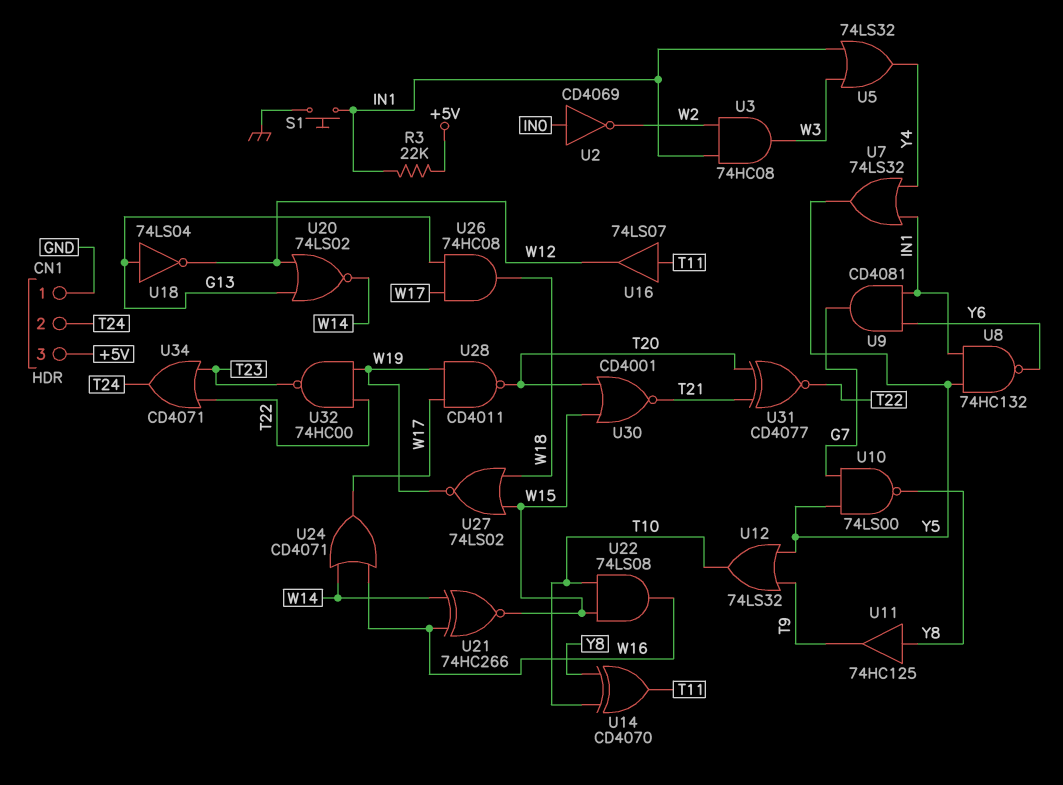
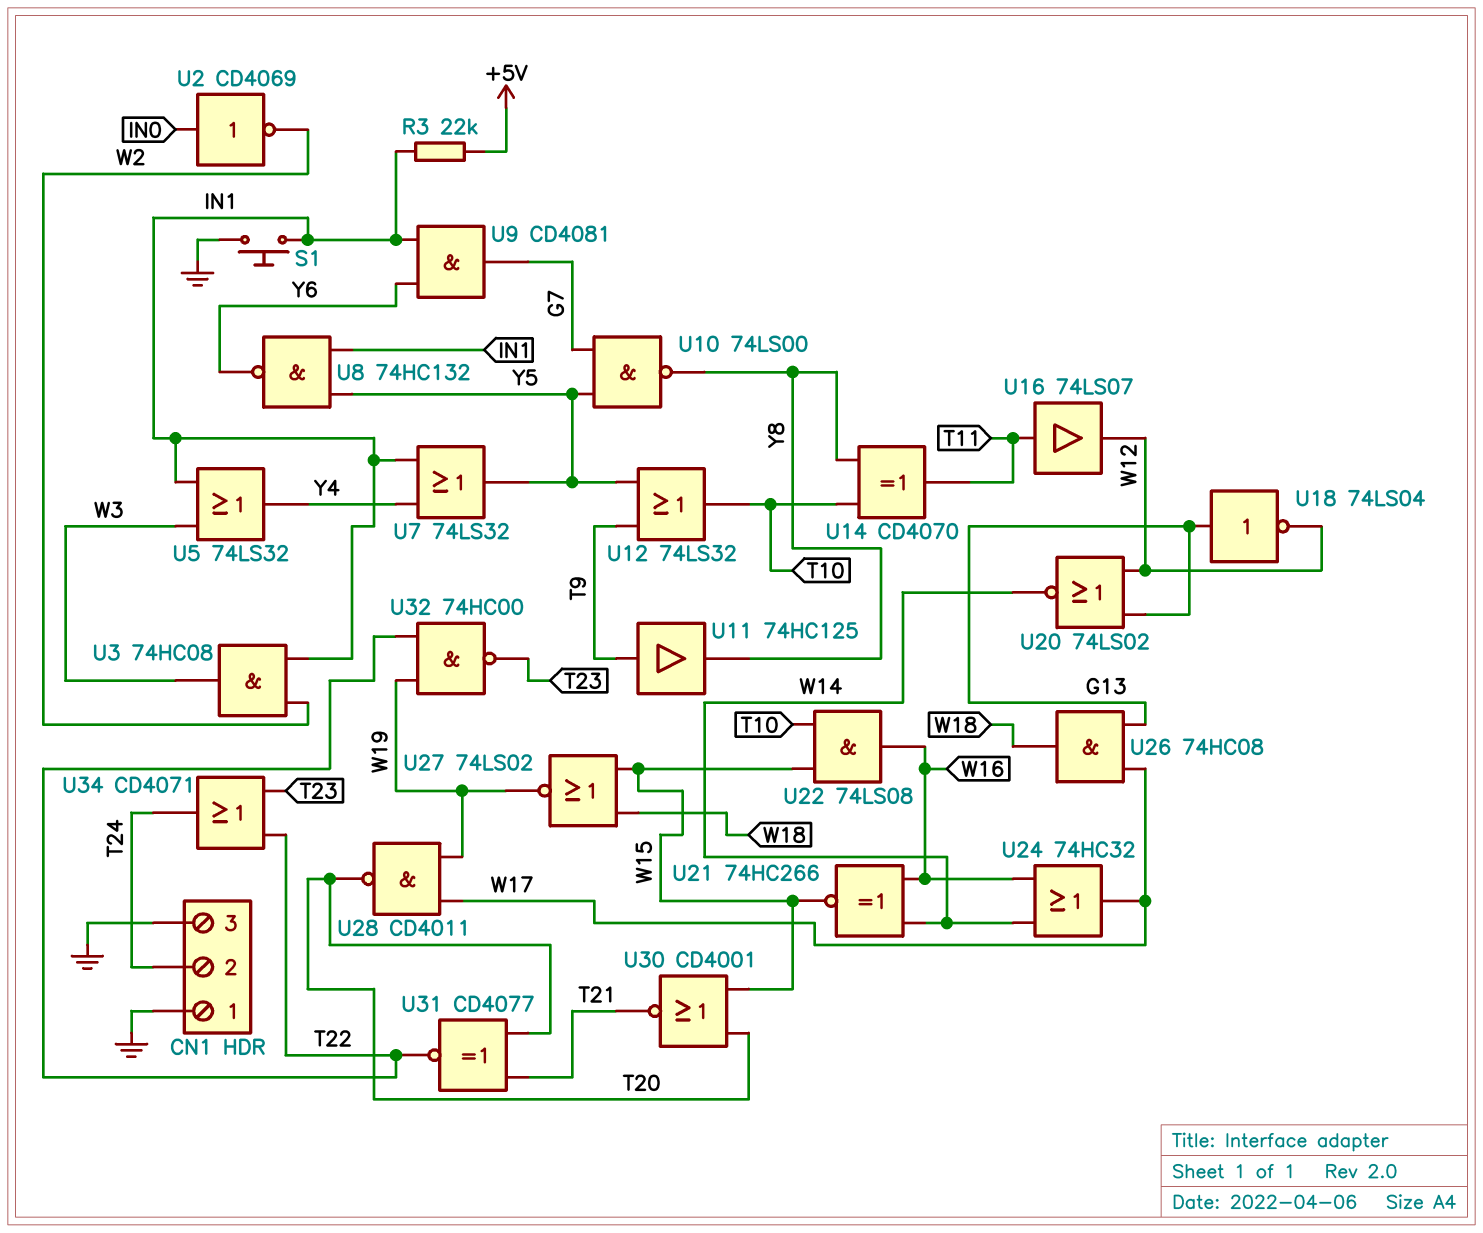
CN1 pin 3: +5V -> GND
U11: buffer 74HC125 (in Y8, out T9) -> buffer 74HC125 (in T9, out Y8)
U24: OR CD4071 (in W14, in W16, out W17) -> OR 74HC32 (in W14, in W16, out W17)

